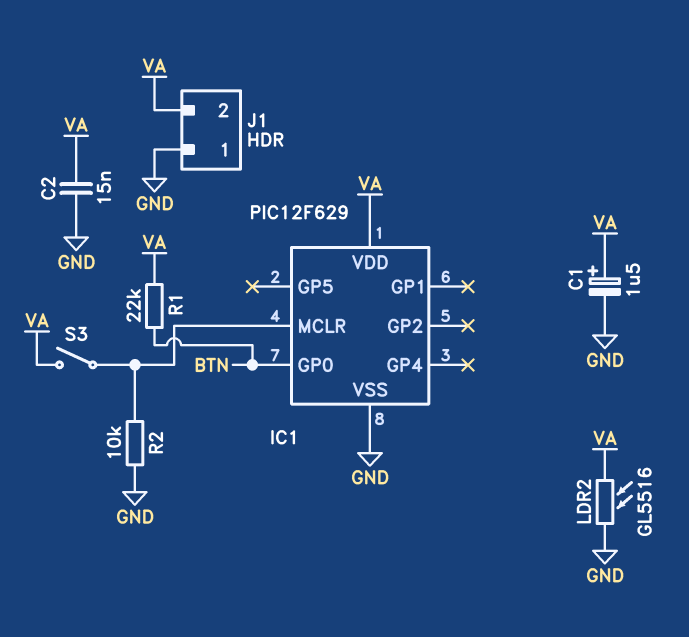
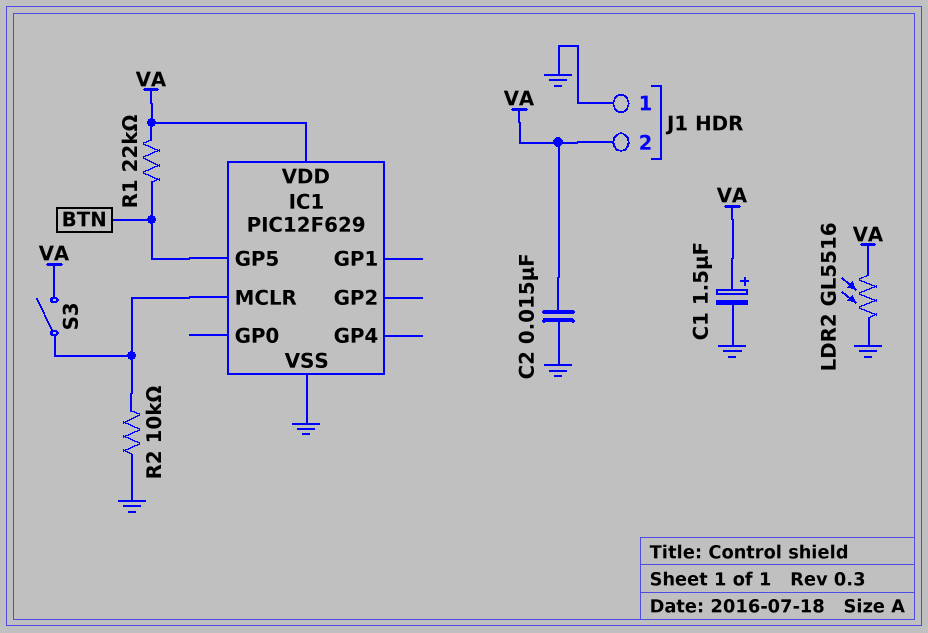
IC1 pin GP0: BTN -> none
IC1 pin GP5: none -> BTN

